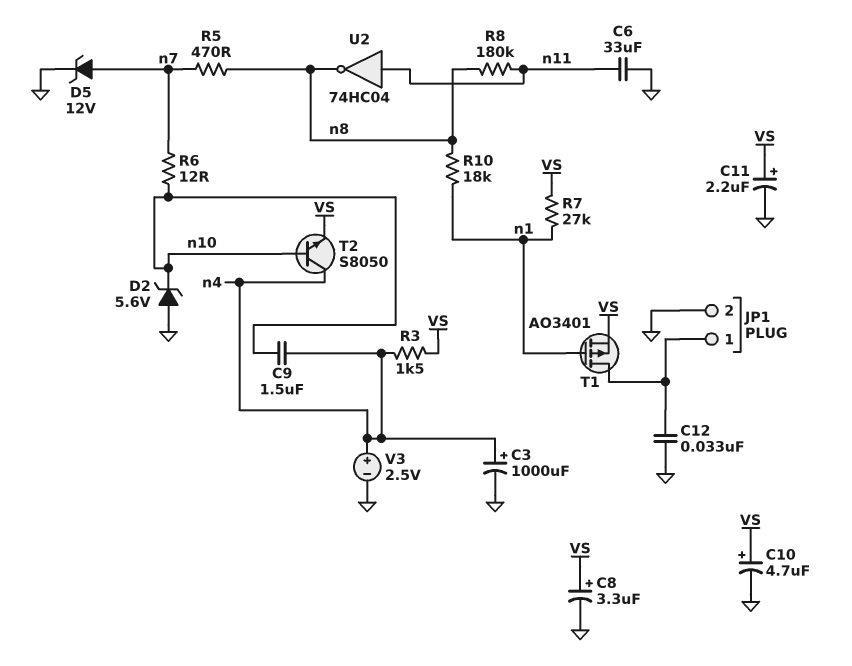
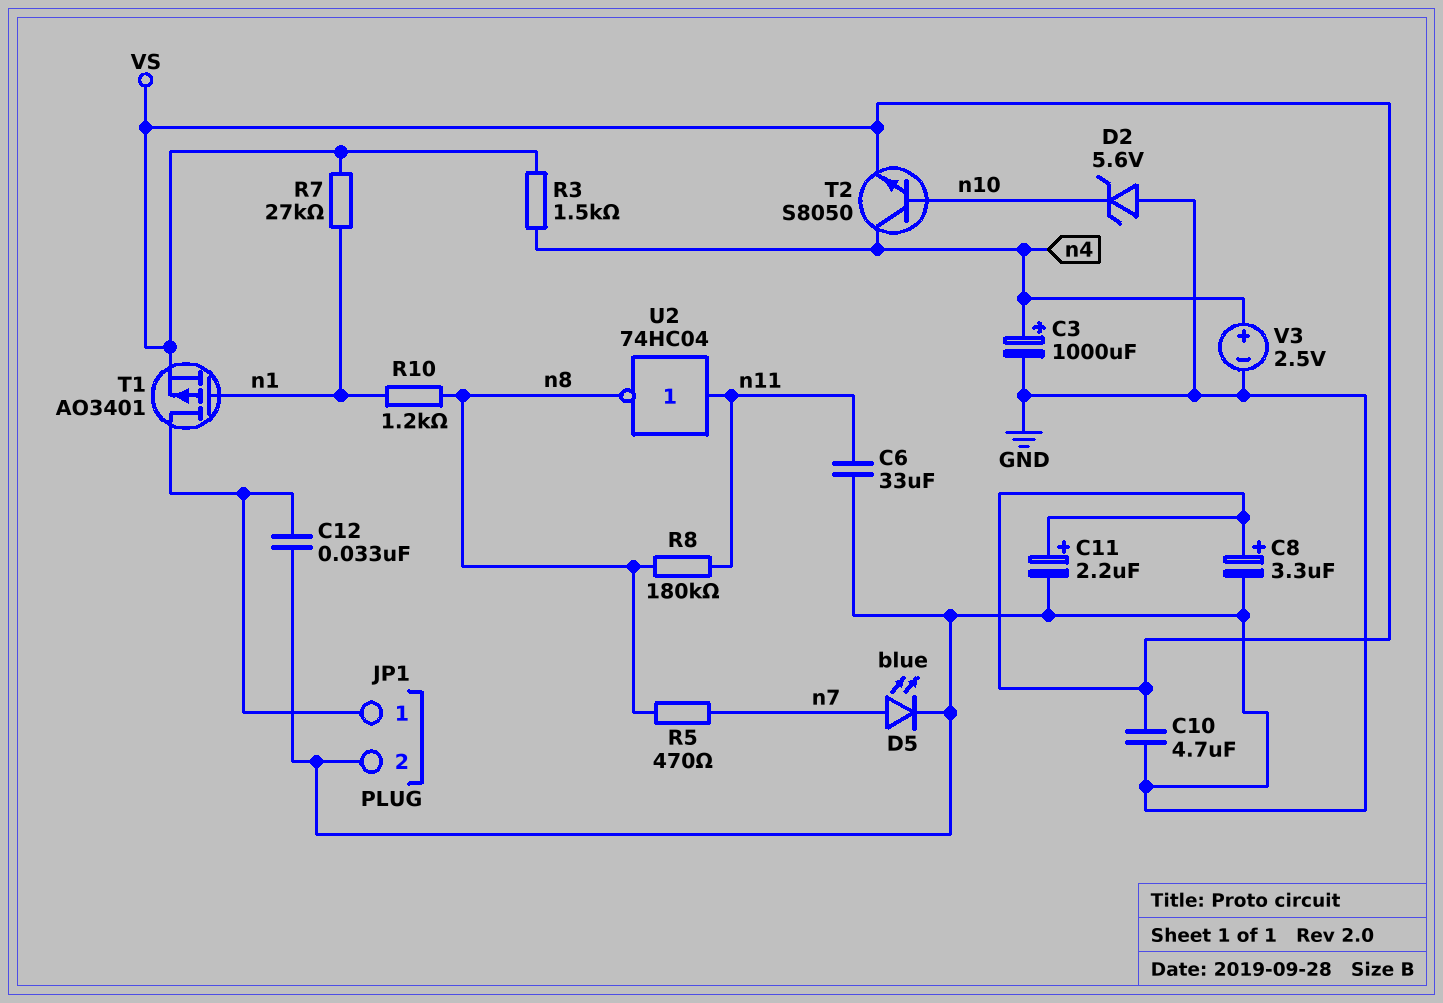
C9: 1.5uF (n4, n10) -> none
C10: 4.7uF (plus VS, minus GND) -> 4.7uF (GND, VS)
D5: zener 12V (A n7, K GND) -> LED blue (A n7, K GND)
R6: 12 (n7, n10) -> none
R10: 18k (n1, n8) -> 1.2k (n1, n8)

